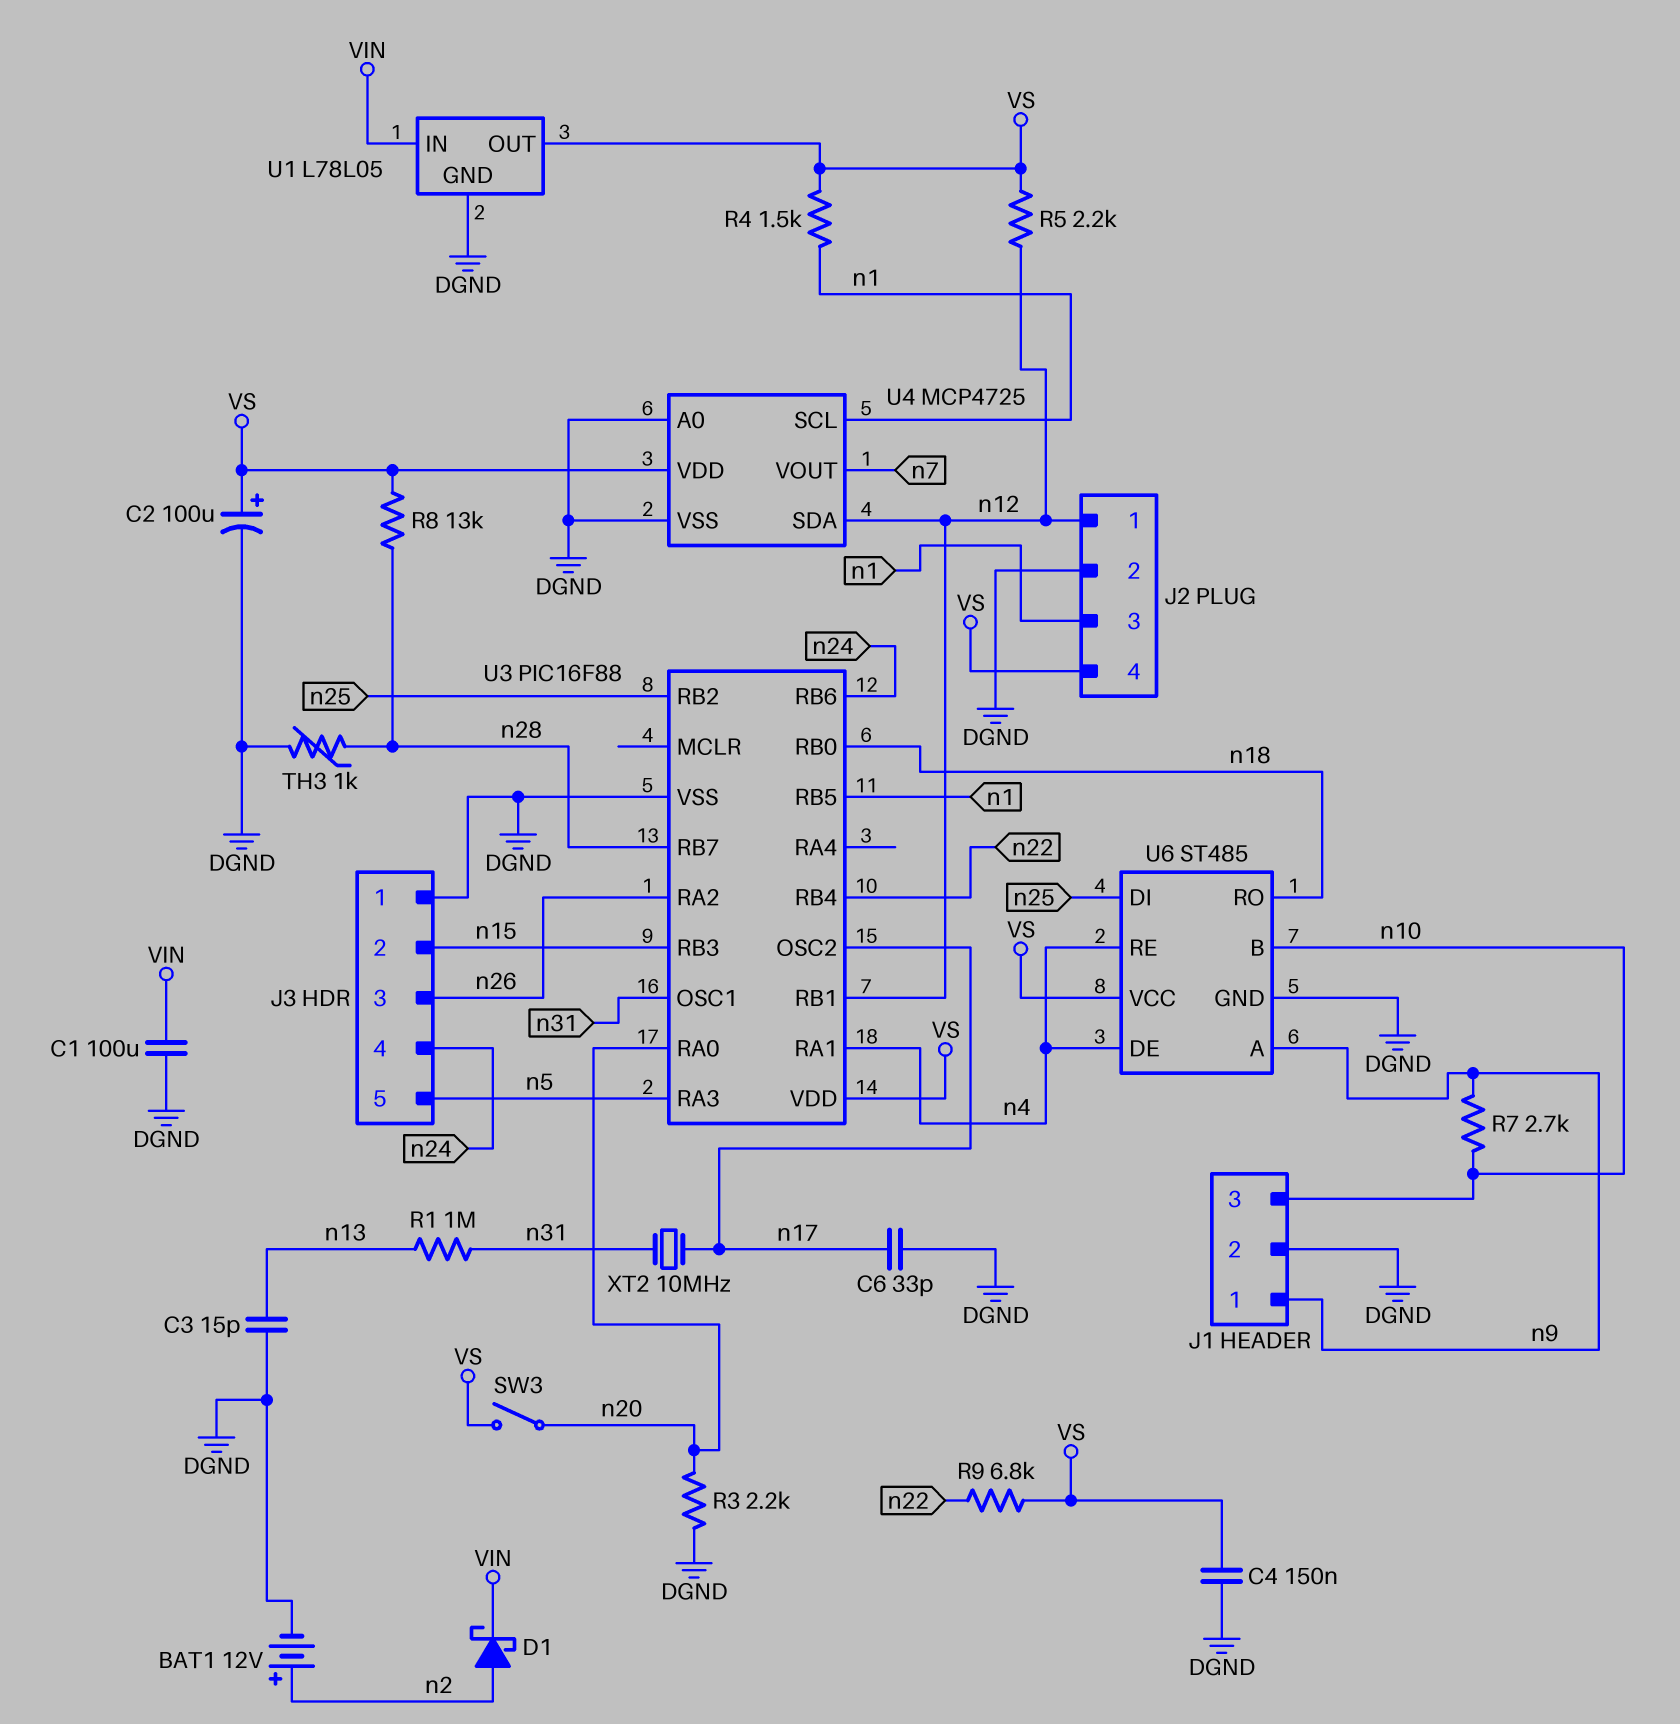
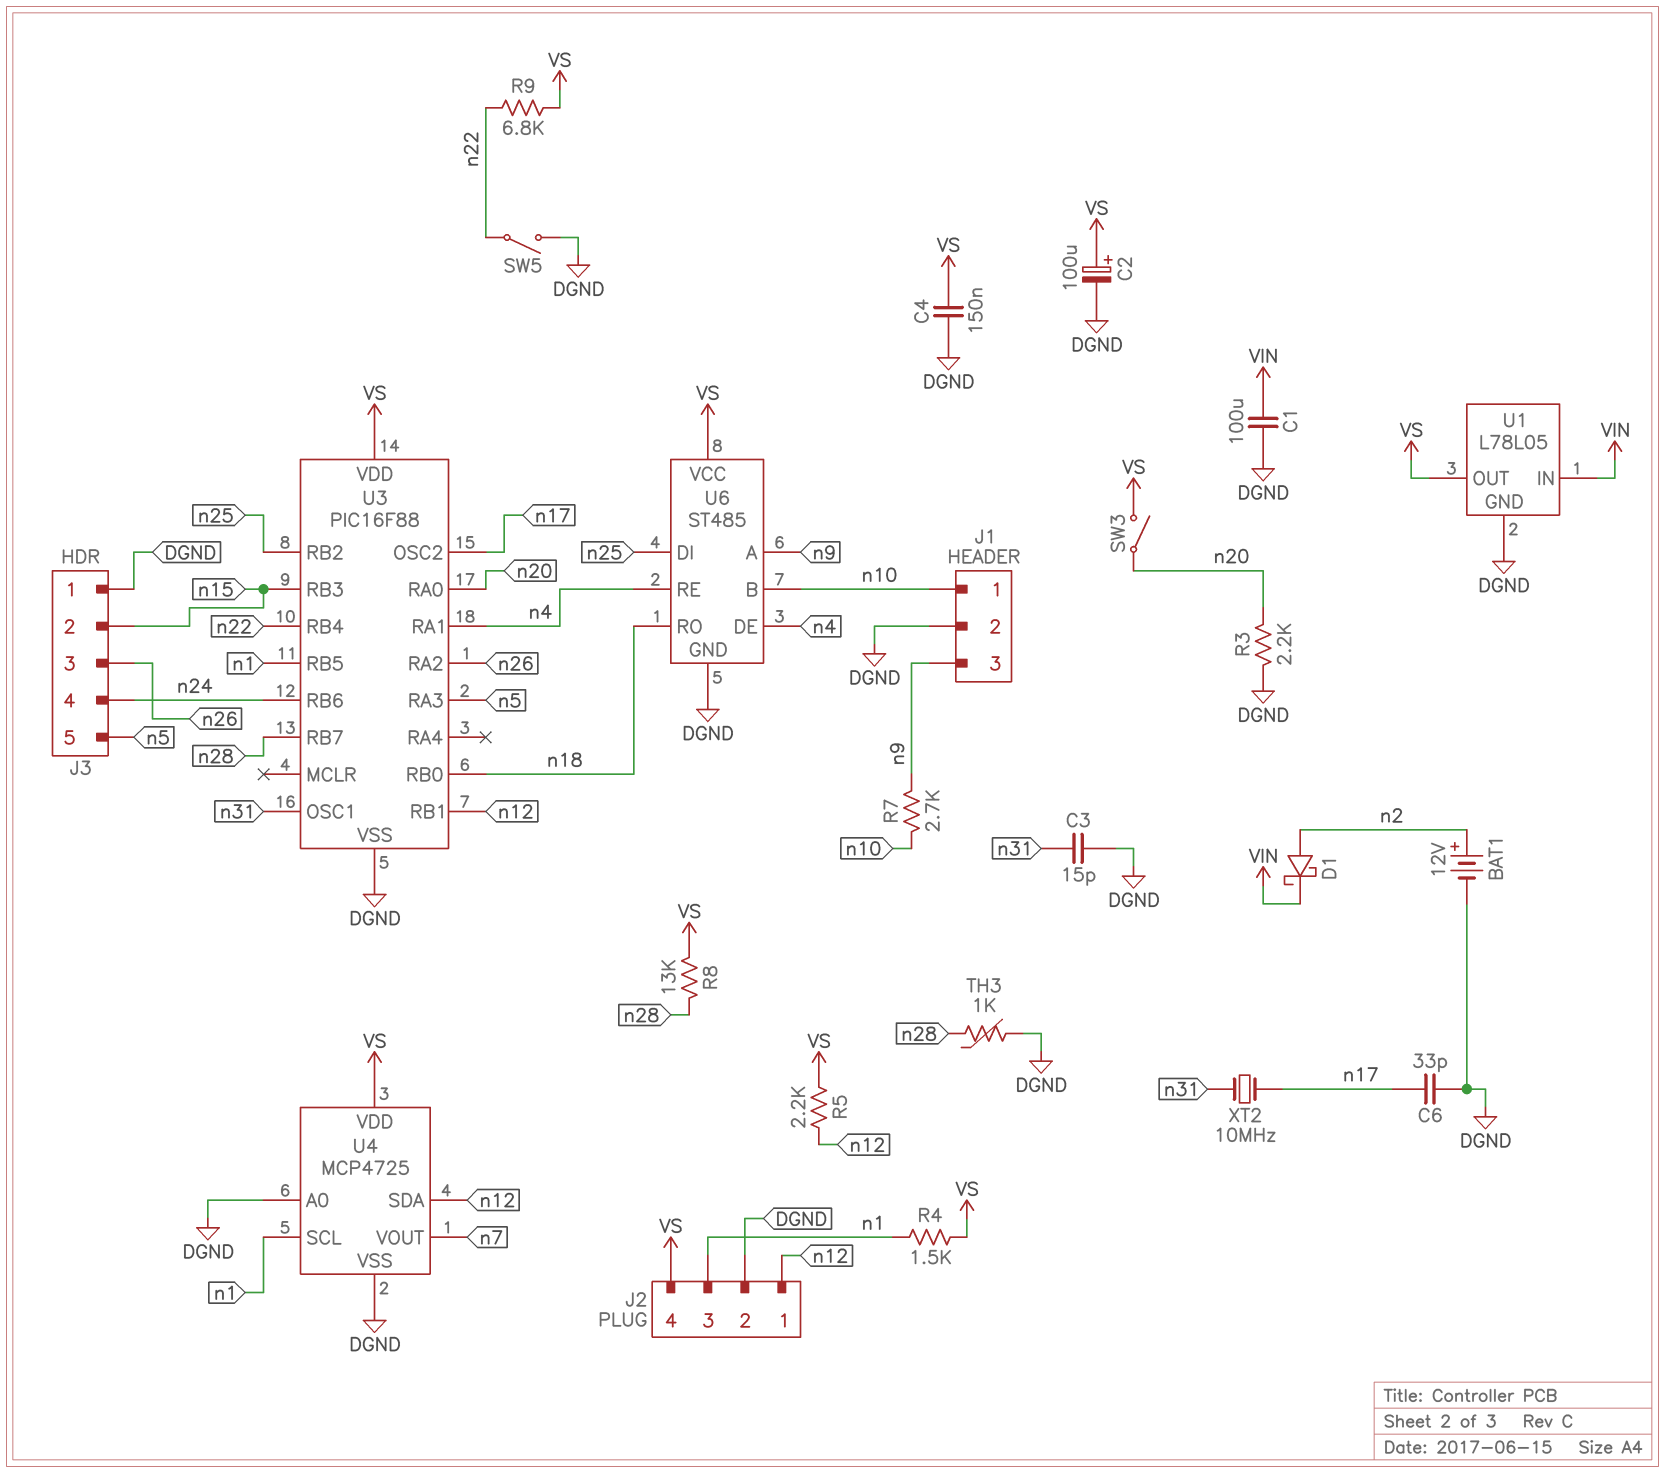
C3: 15pF (DGND, n13) -> 15pF (DGND, n31)
J1 pin 1: n9 -> n10
J1 pin 3: n10 -> n9
R1: 1M (n13, n31) -> none
SW5: none -> switch (DGND, n22)

